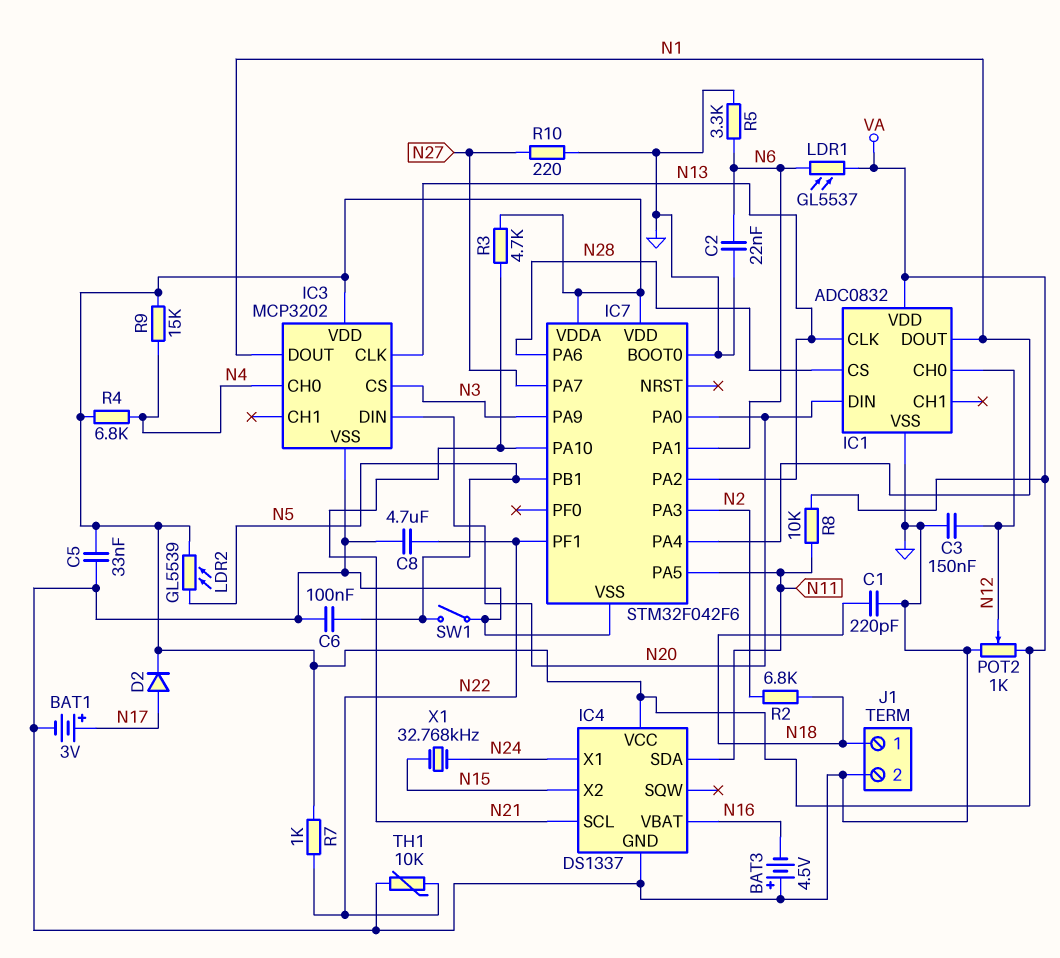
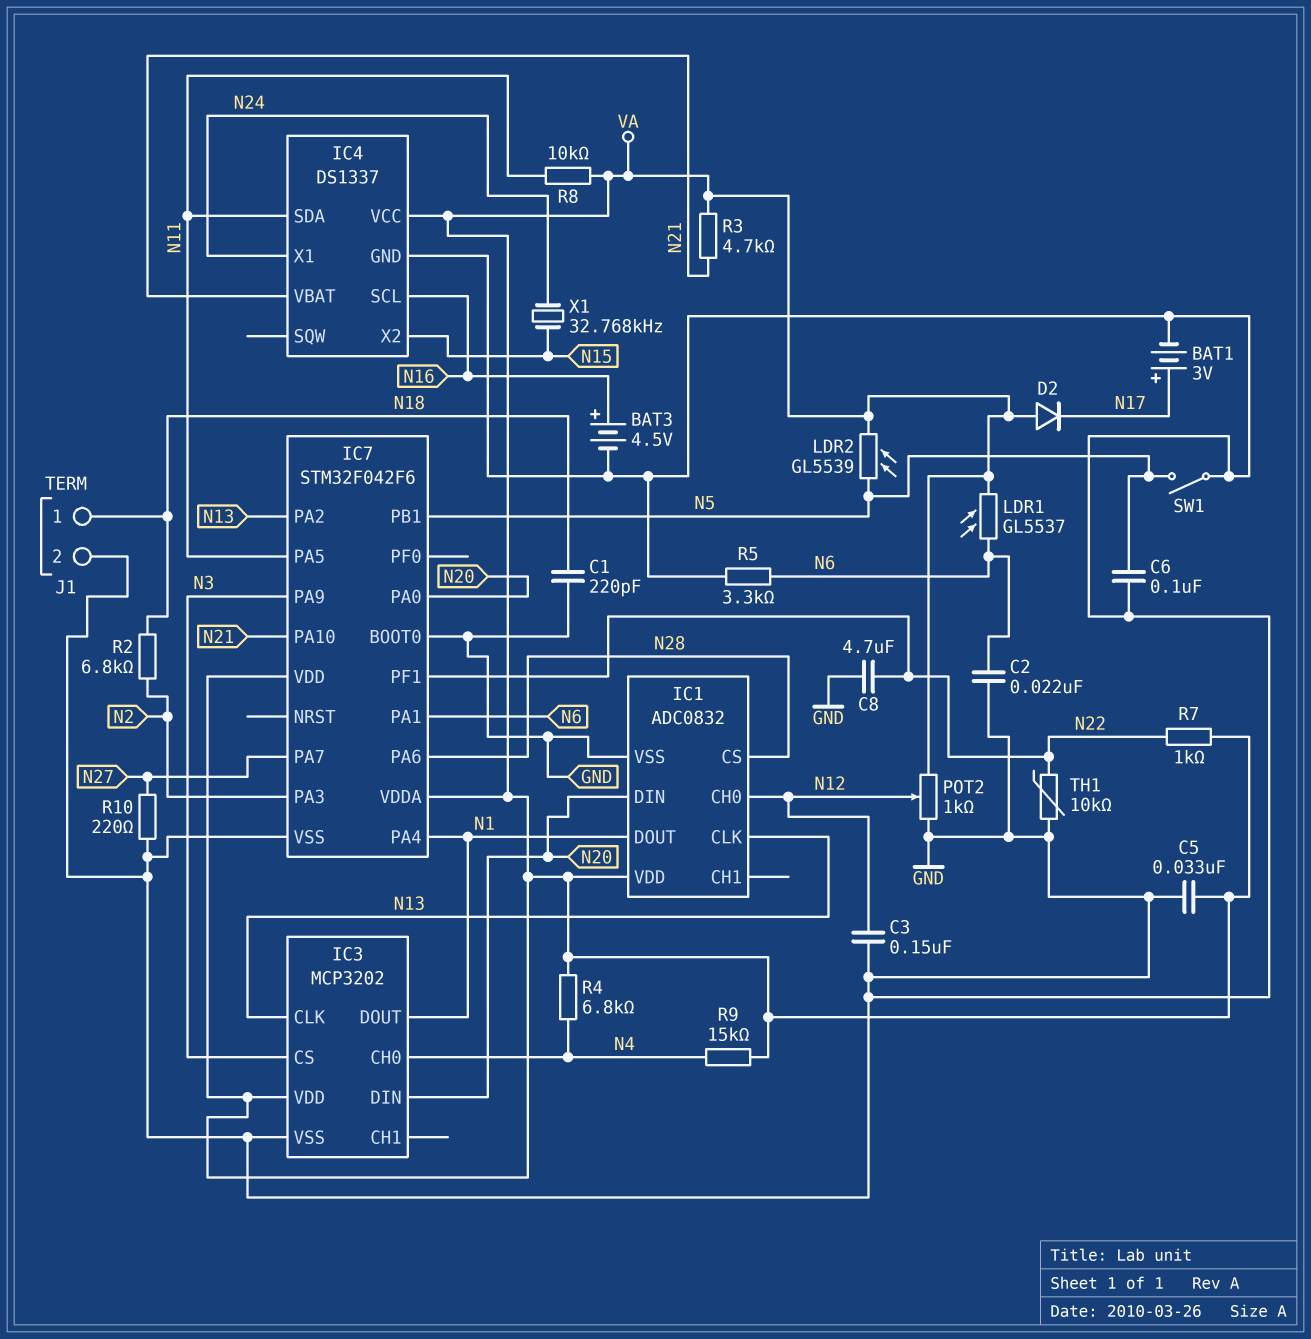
BAT3: 4.5V (plus GND, minus N16) -> 4.5V (plus N16, minus GND)
D2: diode (A N17, K VA) -> diode (A VA, K N17)
IC4 pin SCL: N21 -> N16
IC4 pin VBAT: N16 -> N21

